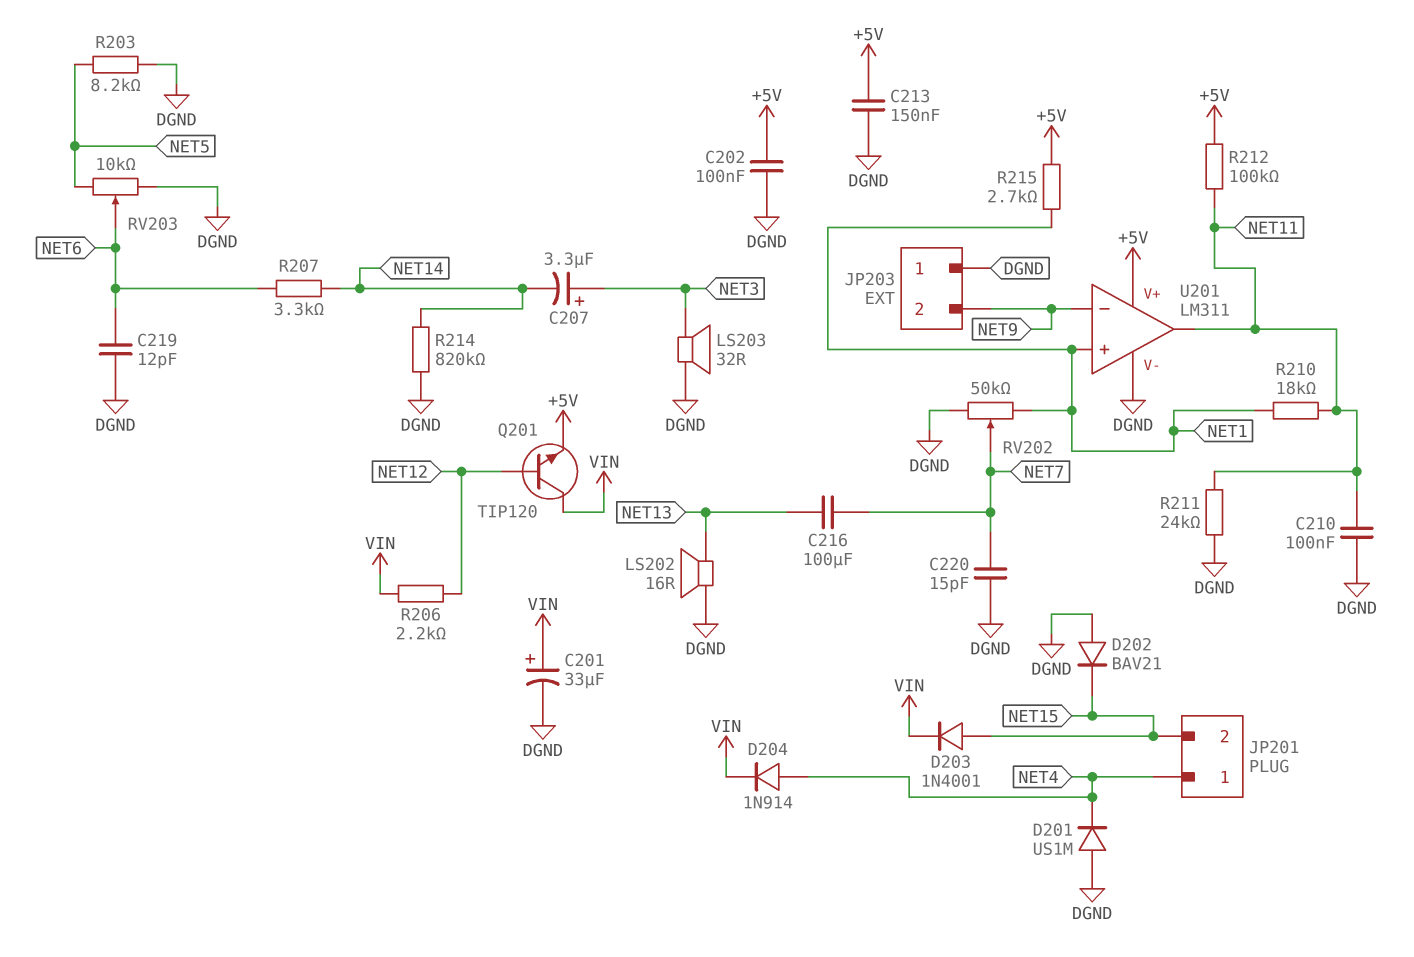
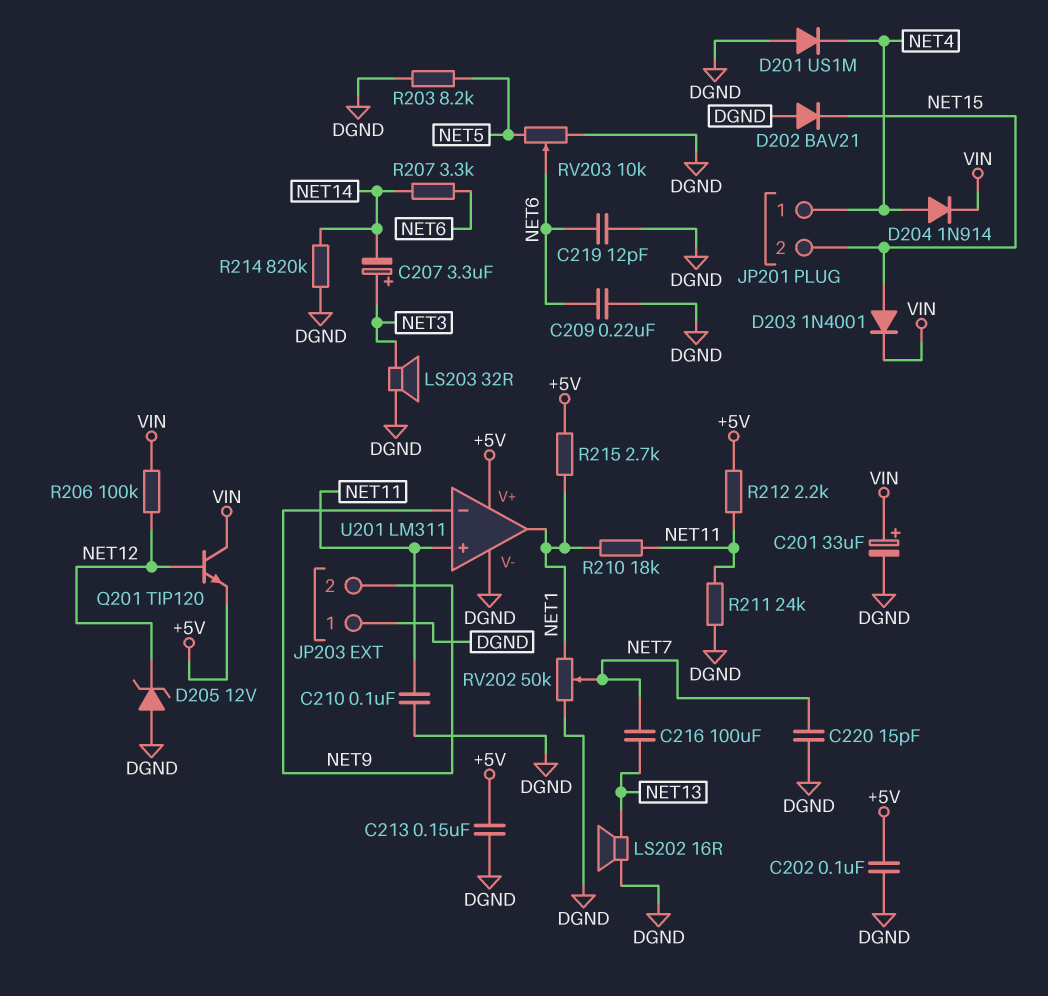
C209: none -> 220nF (DGND, NET6)
D205: none -> zener 12V (A DGND, K NET12)
R206: 2.2k (NET12, VIN) -> 100k (NET12, VIN)
R212: 100k (+5V, NET11) -> 2.2k (+5V, NET11)
U201 pin in+: NET1 -> NET11
U201 pin out: NET11 -> NET1

